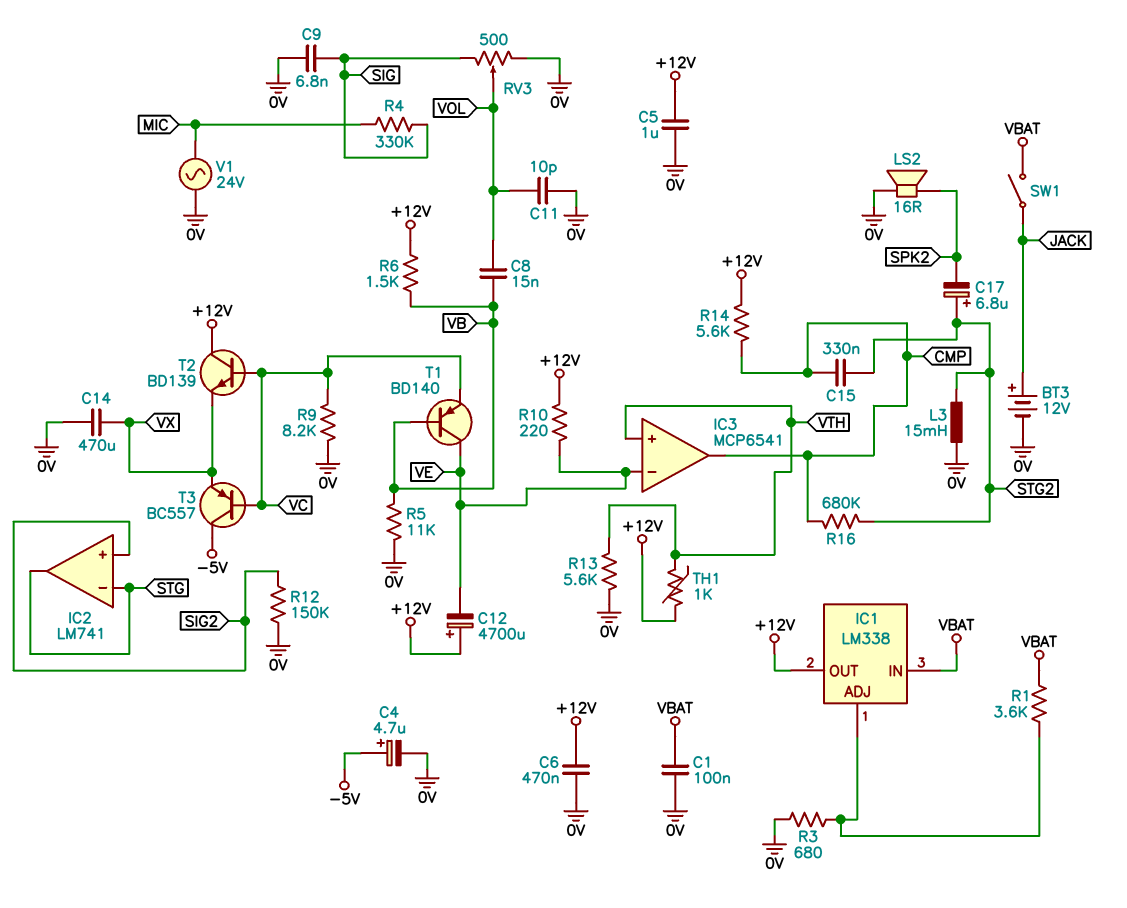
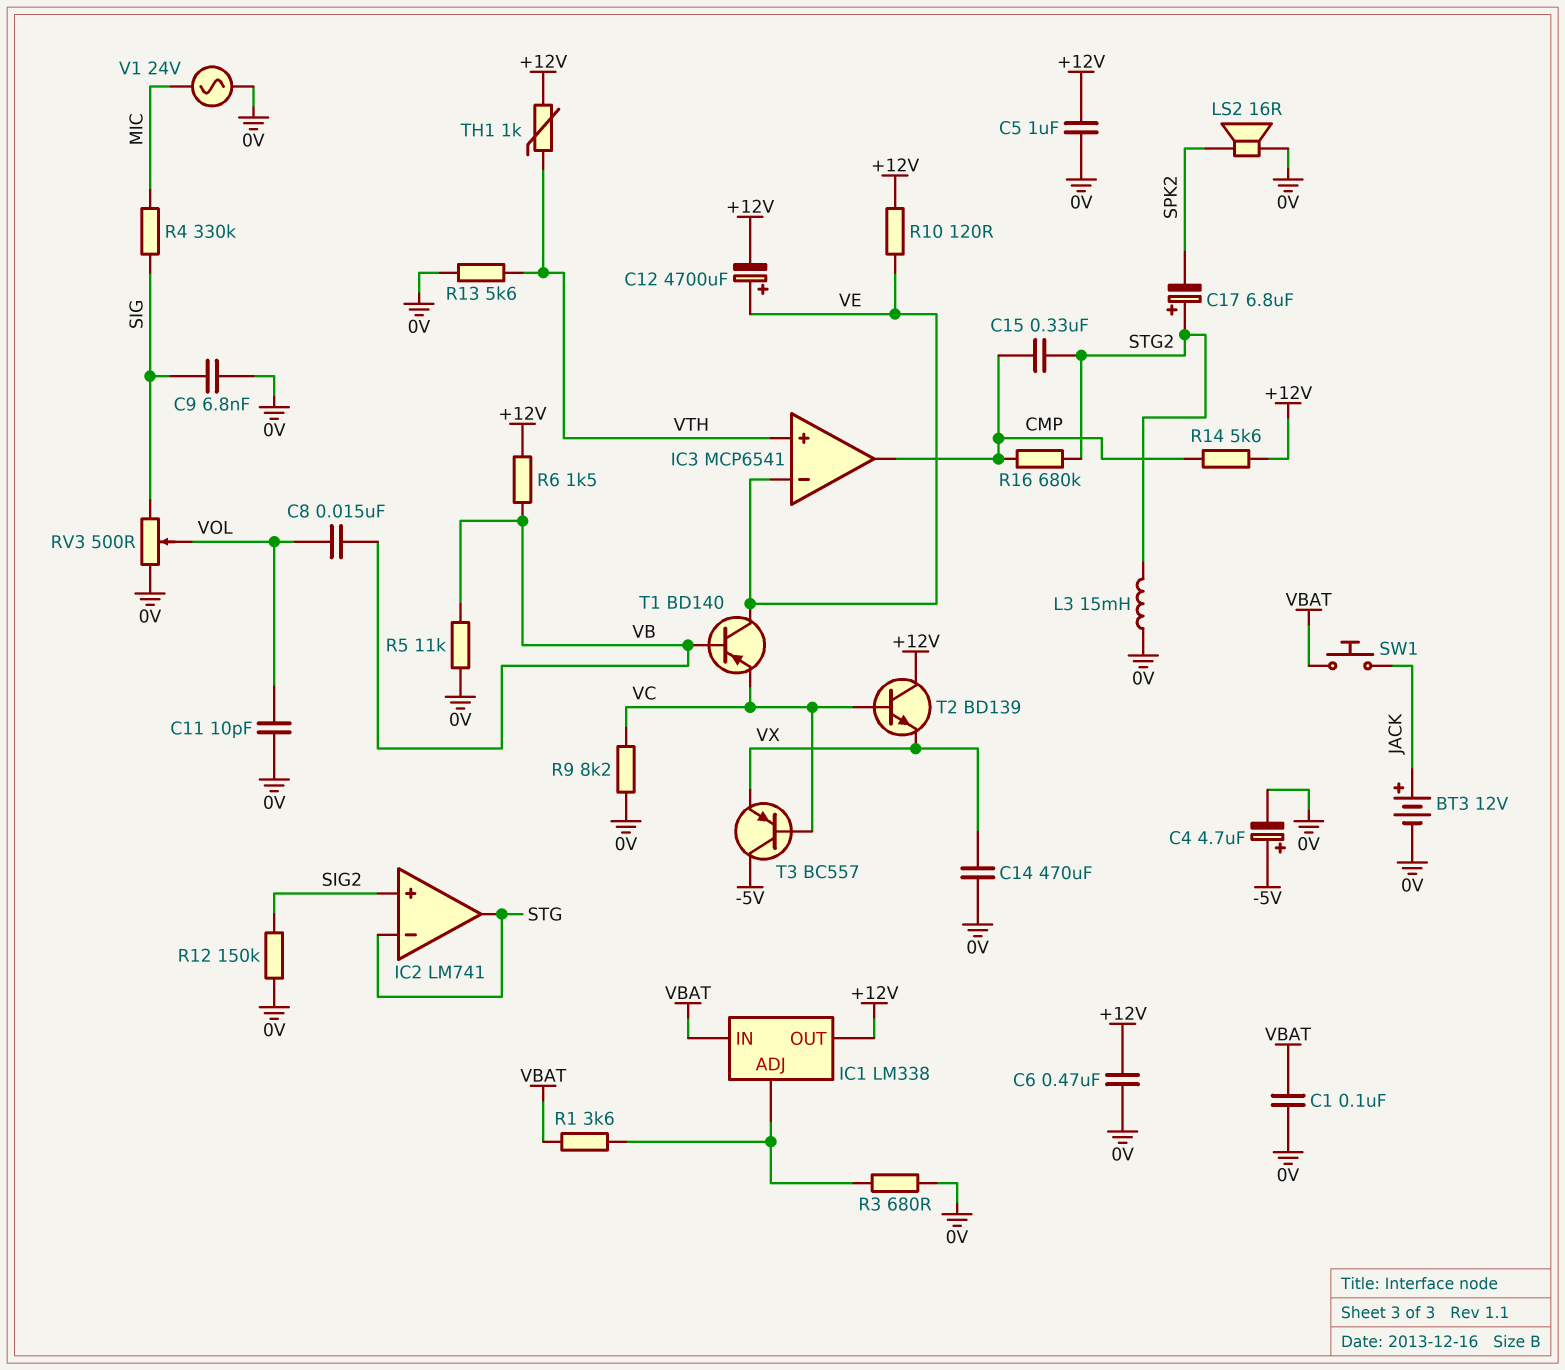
C12: 4700uF (plus +12V, minus VE) -> 4700uF (plus VE, minus +12V)
R10: 220 (+12V, VE) -> 120 (+12V, VE)
SW1: switch (JACK, VBAT) -> button (JACK, VBAT)

